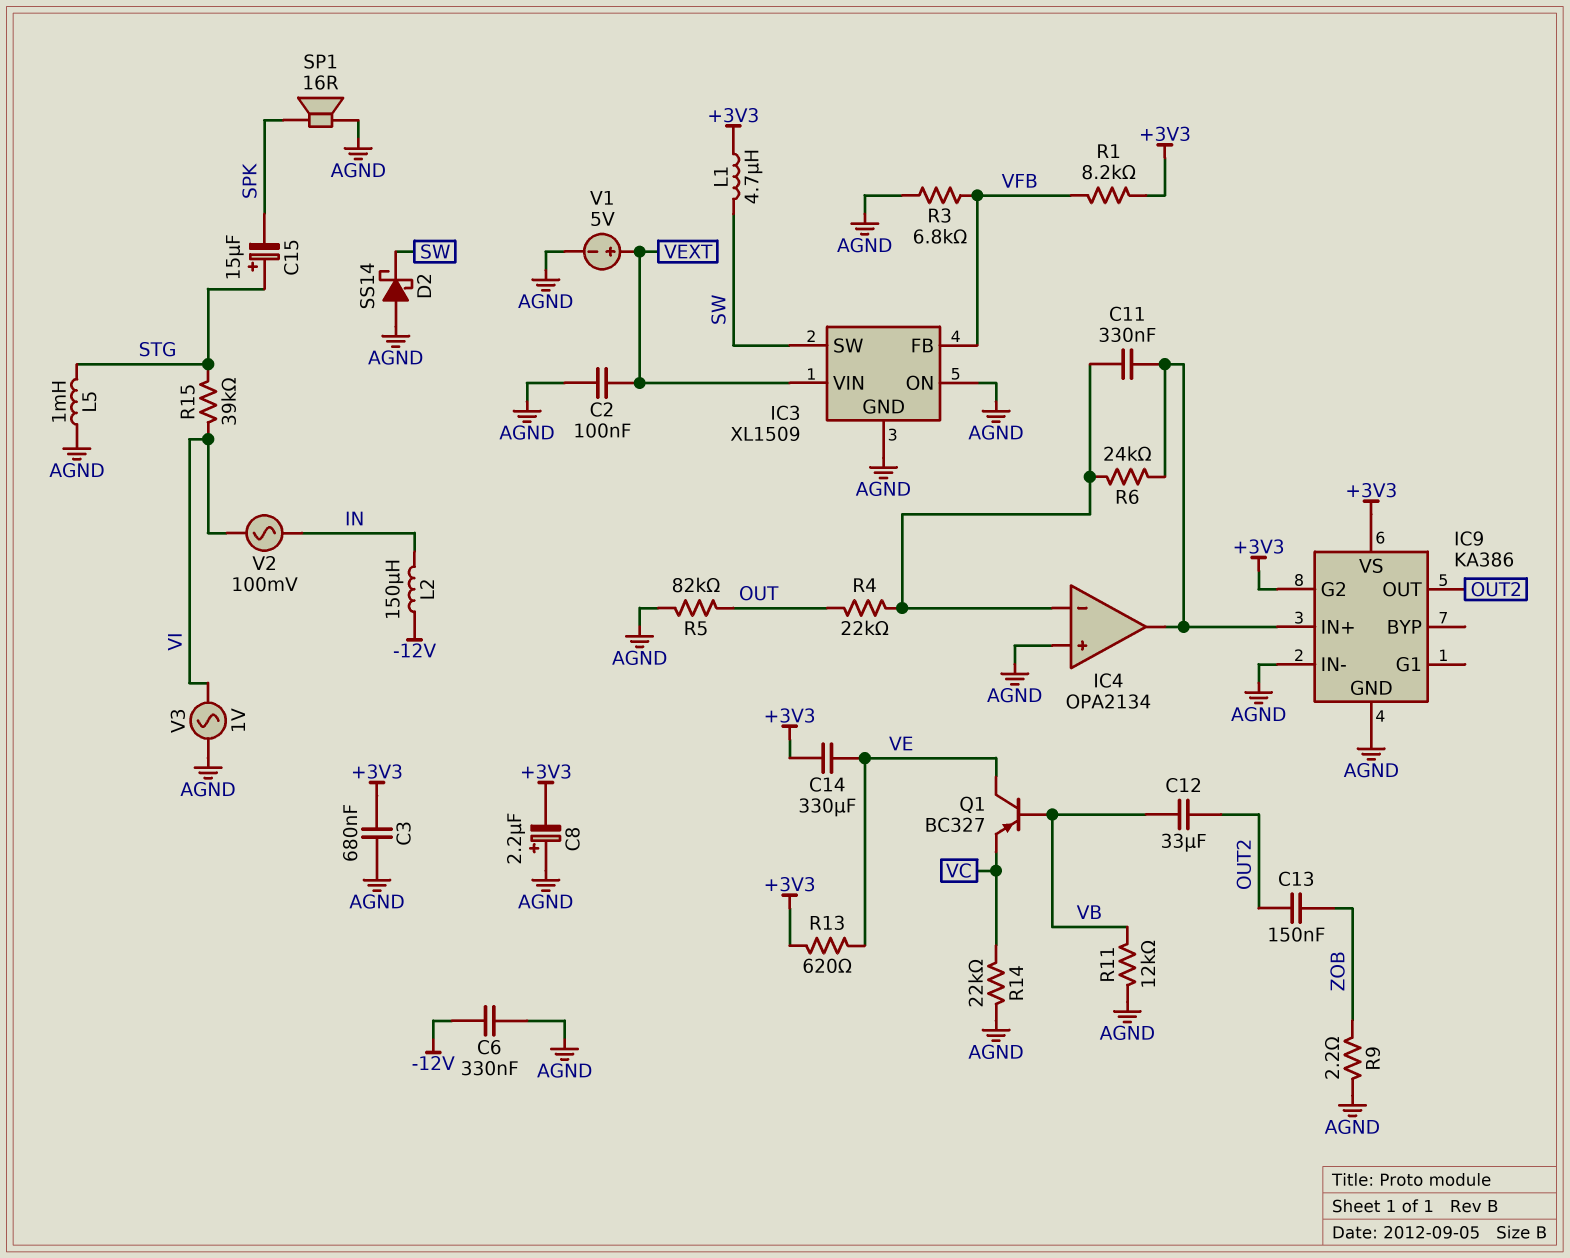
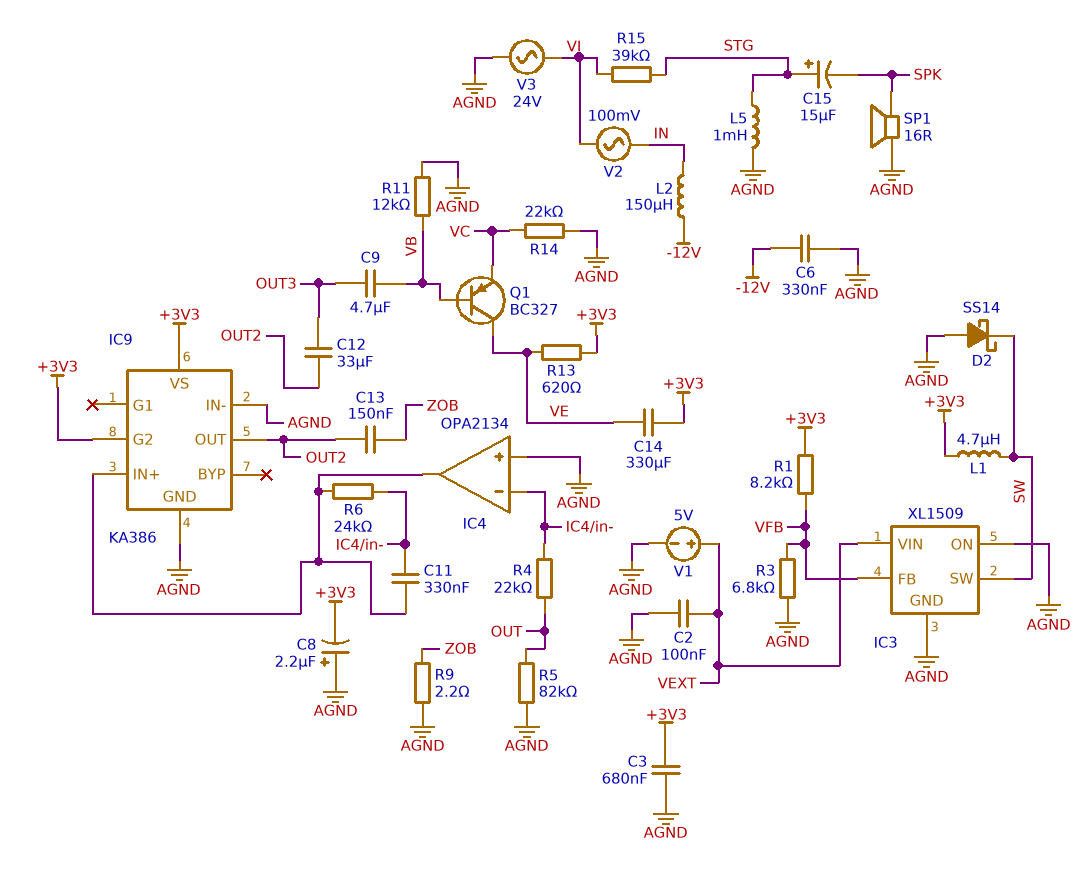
C9: none -> 4.7uF (OUT3, VB)
C12: 33uF (OUT2, VB) -> 33uF (OUT2, OUT3)
V3: AC 1V (AGND, VI) -> AC 24V (AGND, VI)

